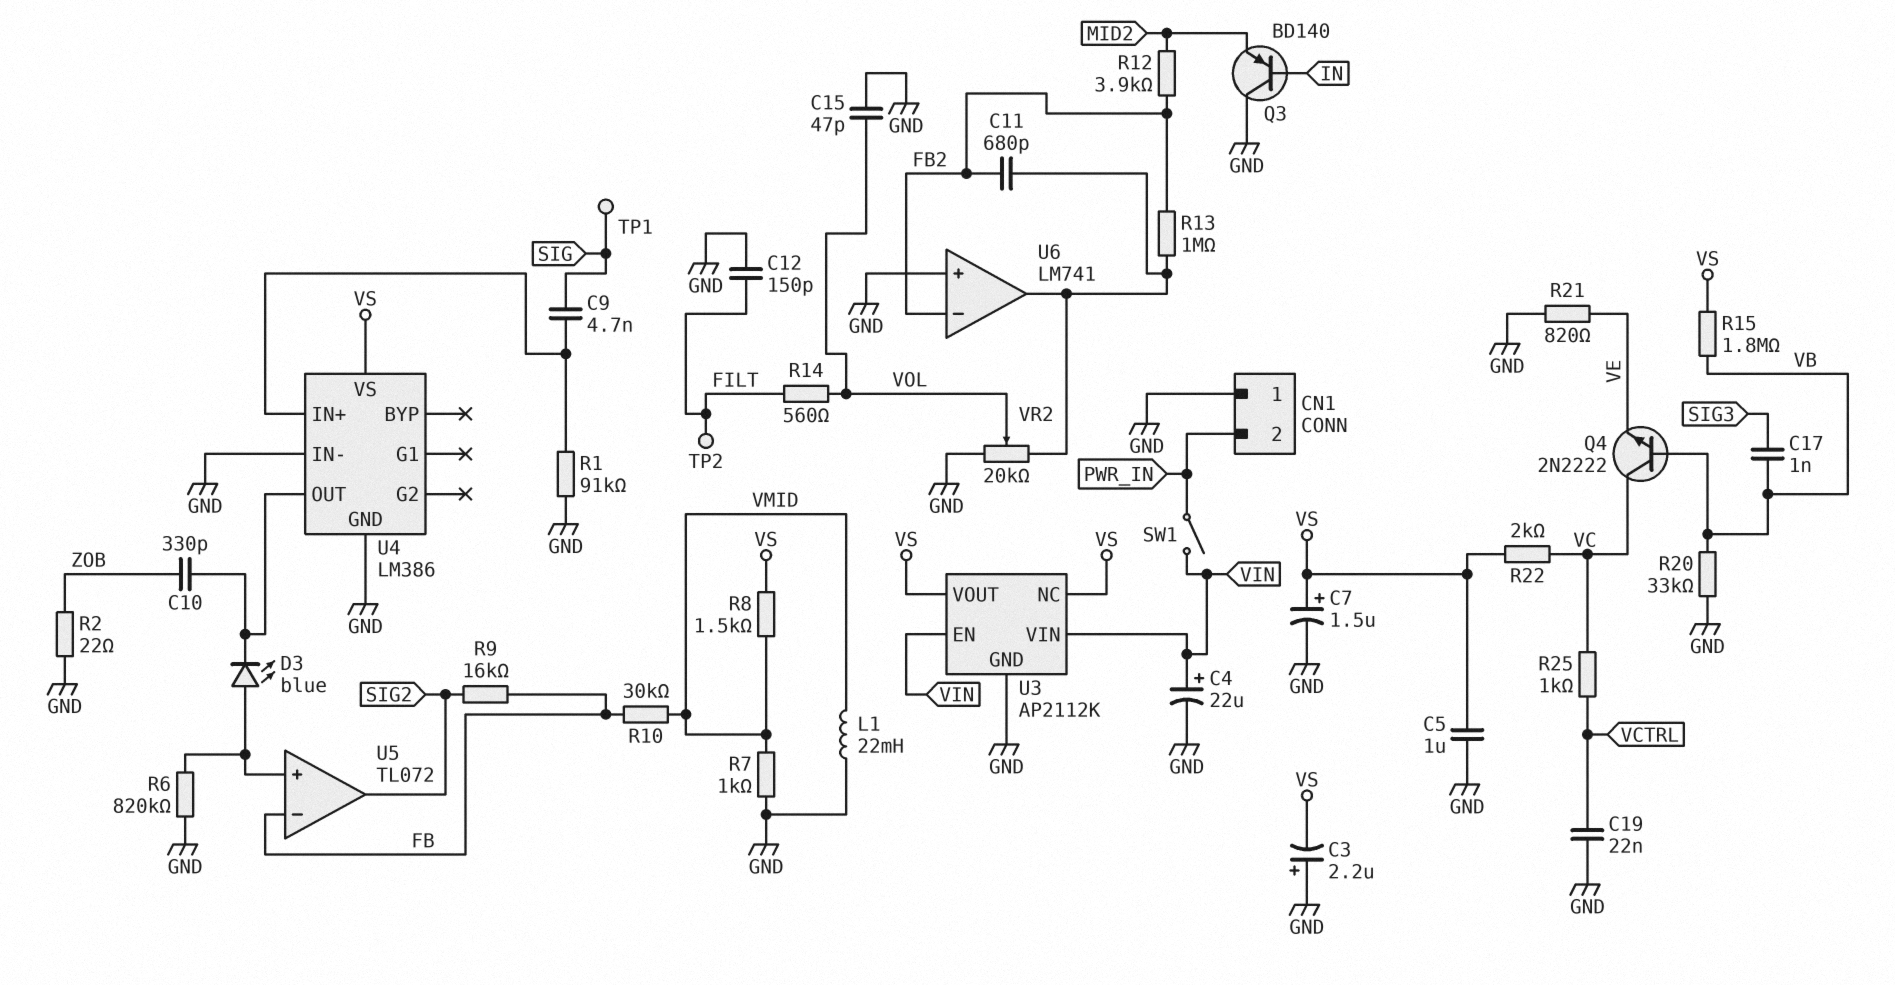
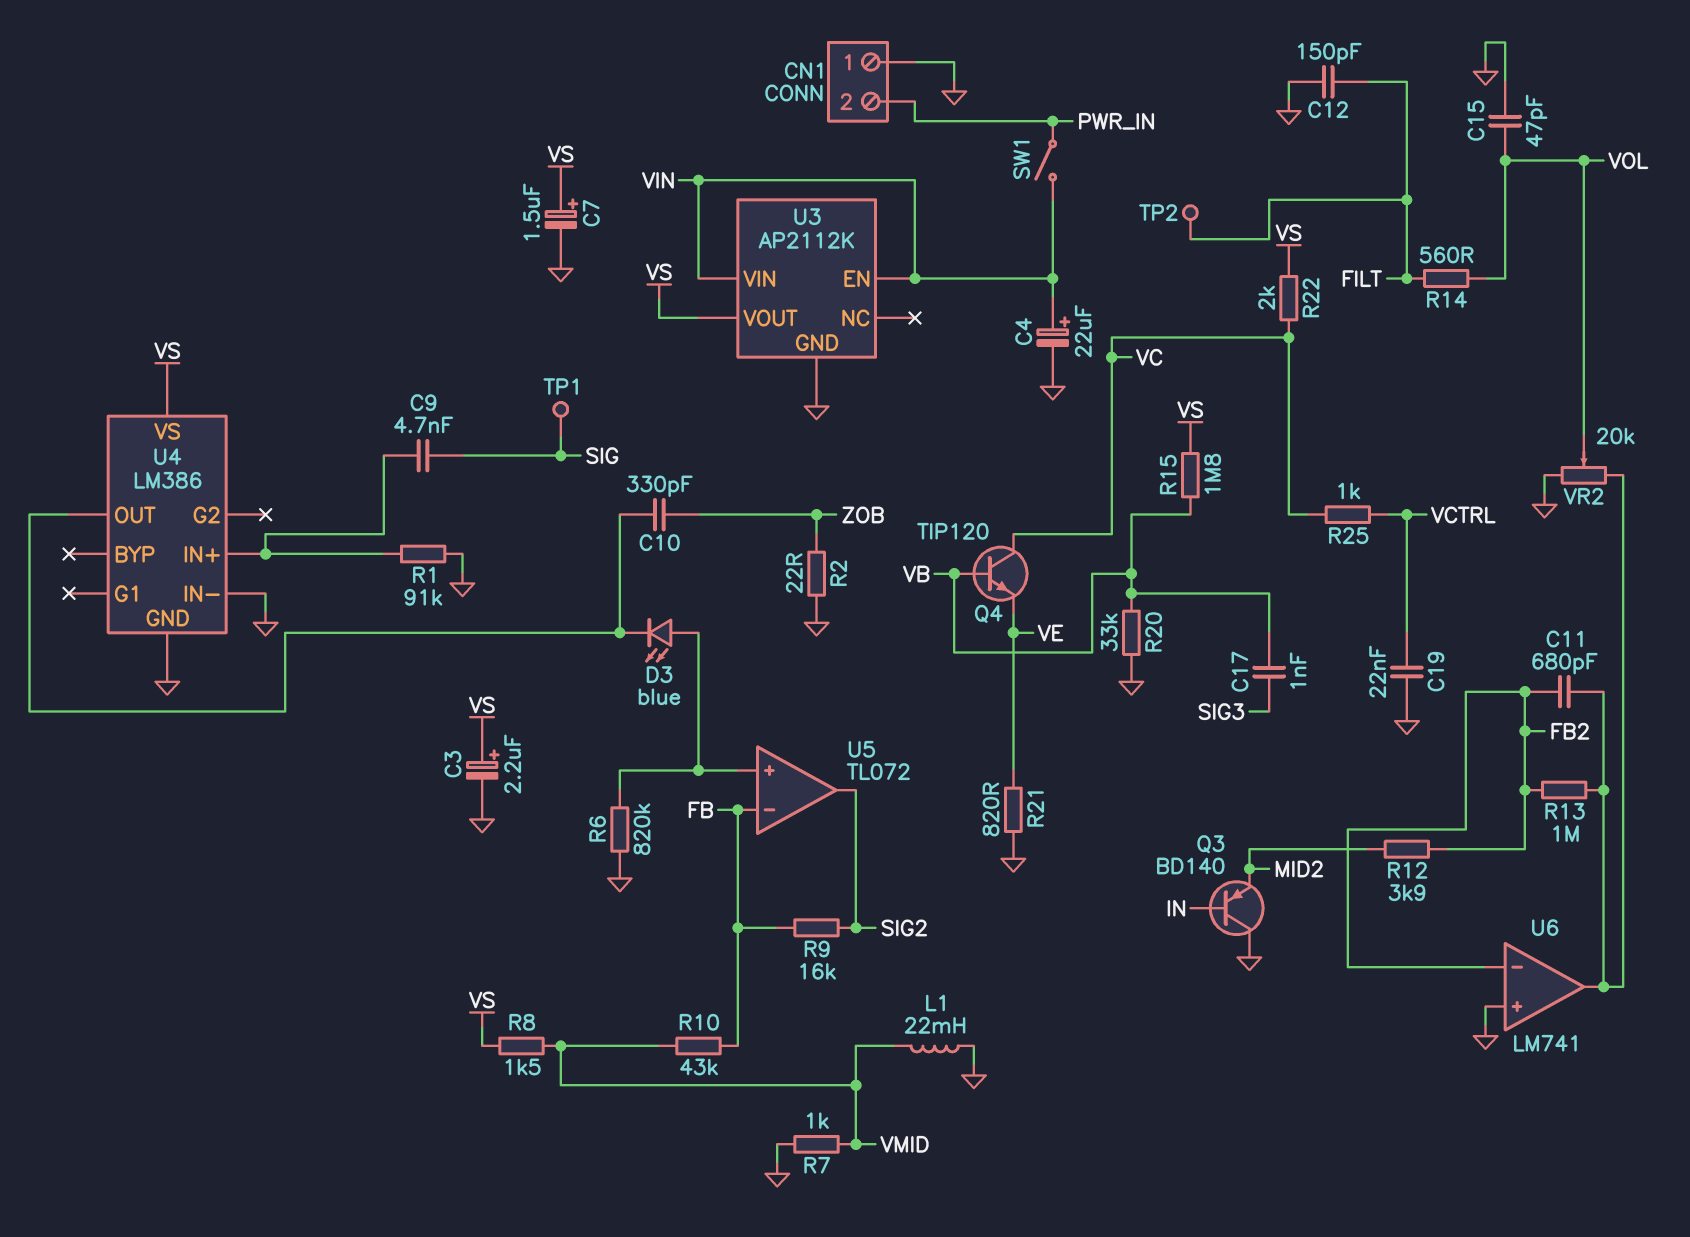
C3: 2.2uF (plus GND, minus VS) -> 2.2uF (plus VS, minus GND)
C5: 1uF (GND, VS) -> none
Q4: NPN 2N2222 (B VB, C VC, E VE) -> NPN TIP120 (B VB, C VC, E VE)
R10: 30k (FB, VMID) -> 43k (FB, VMID)
U3 pin NC: VS -> none

